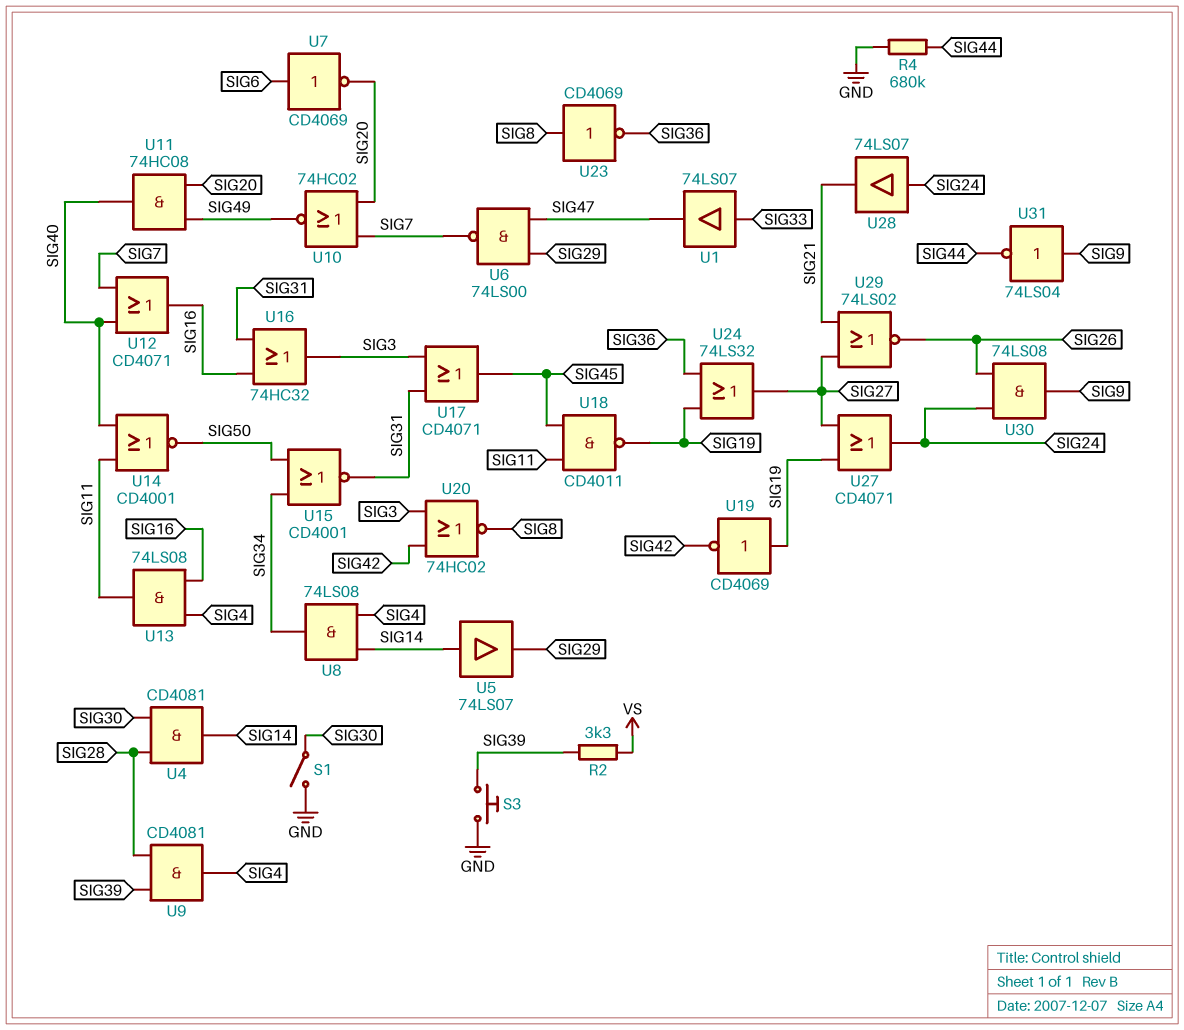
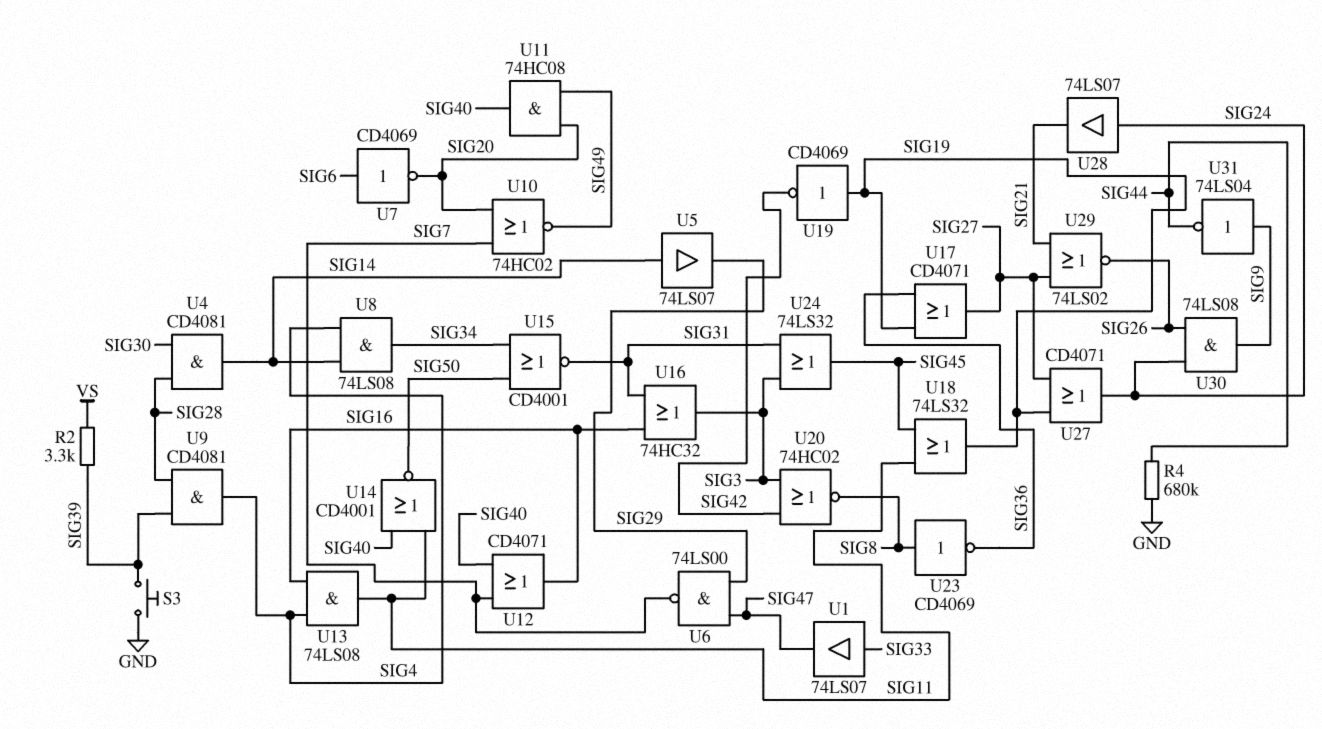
S1: switch (GND, SIG30) -> none
U17: OR CD4071 (in SIG3, in SIG31, out SIG45) -> OR CD4071 (in SIG19, in SIG36, out SIG27)
U18: NAND CD4011 (in SIG11, in SIG45, out SIG19) -> OR 74LS32 (in SIG11, in SIG45, out SIG19)
U24: OR 74LS32 (in SIG19, in SIG36, out SIG27) -> OR 74LS32 (in SIG3, in SIG31, out SIG45)

